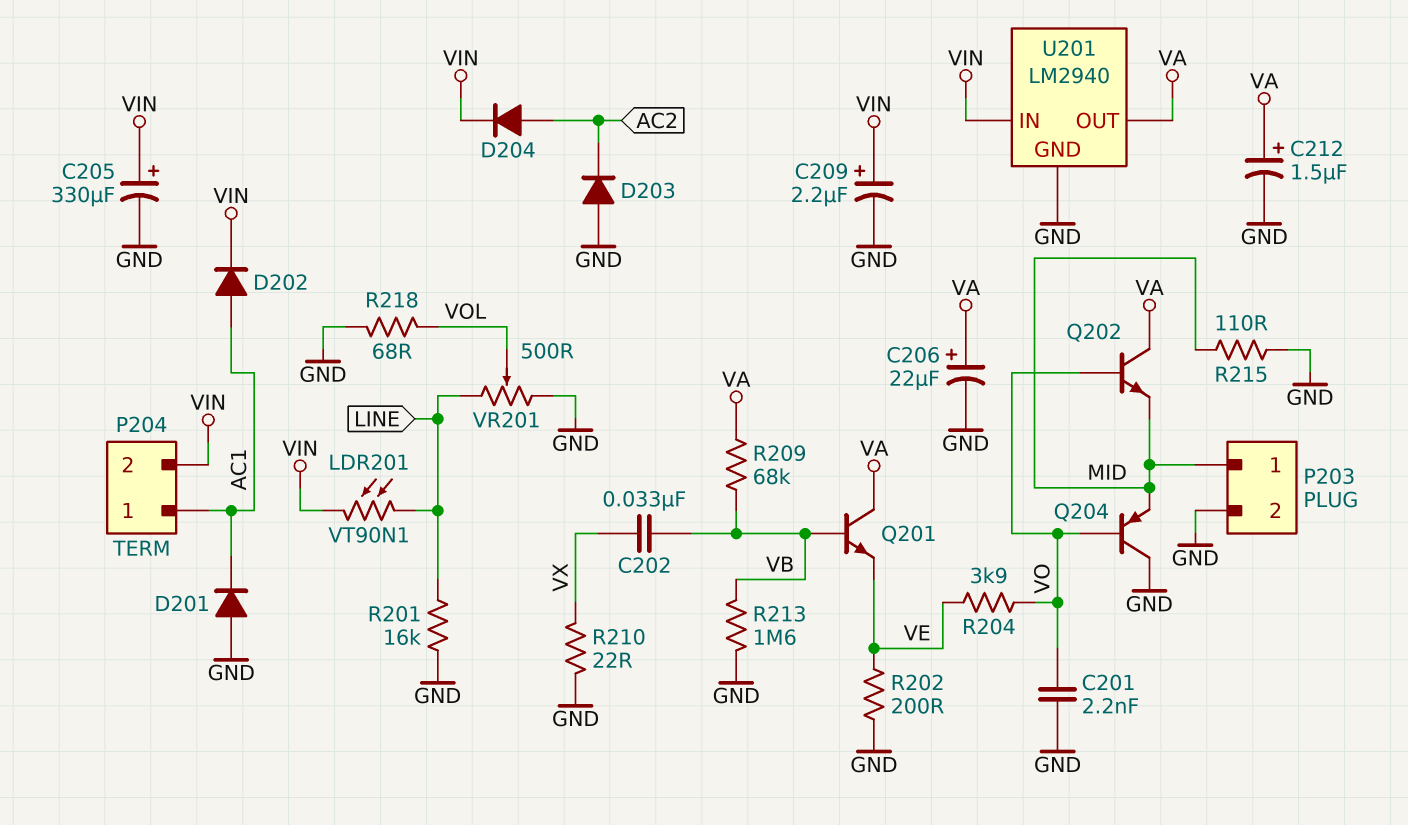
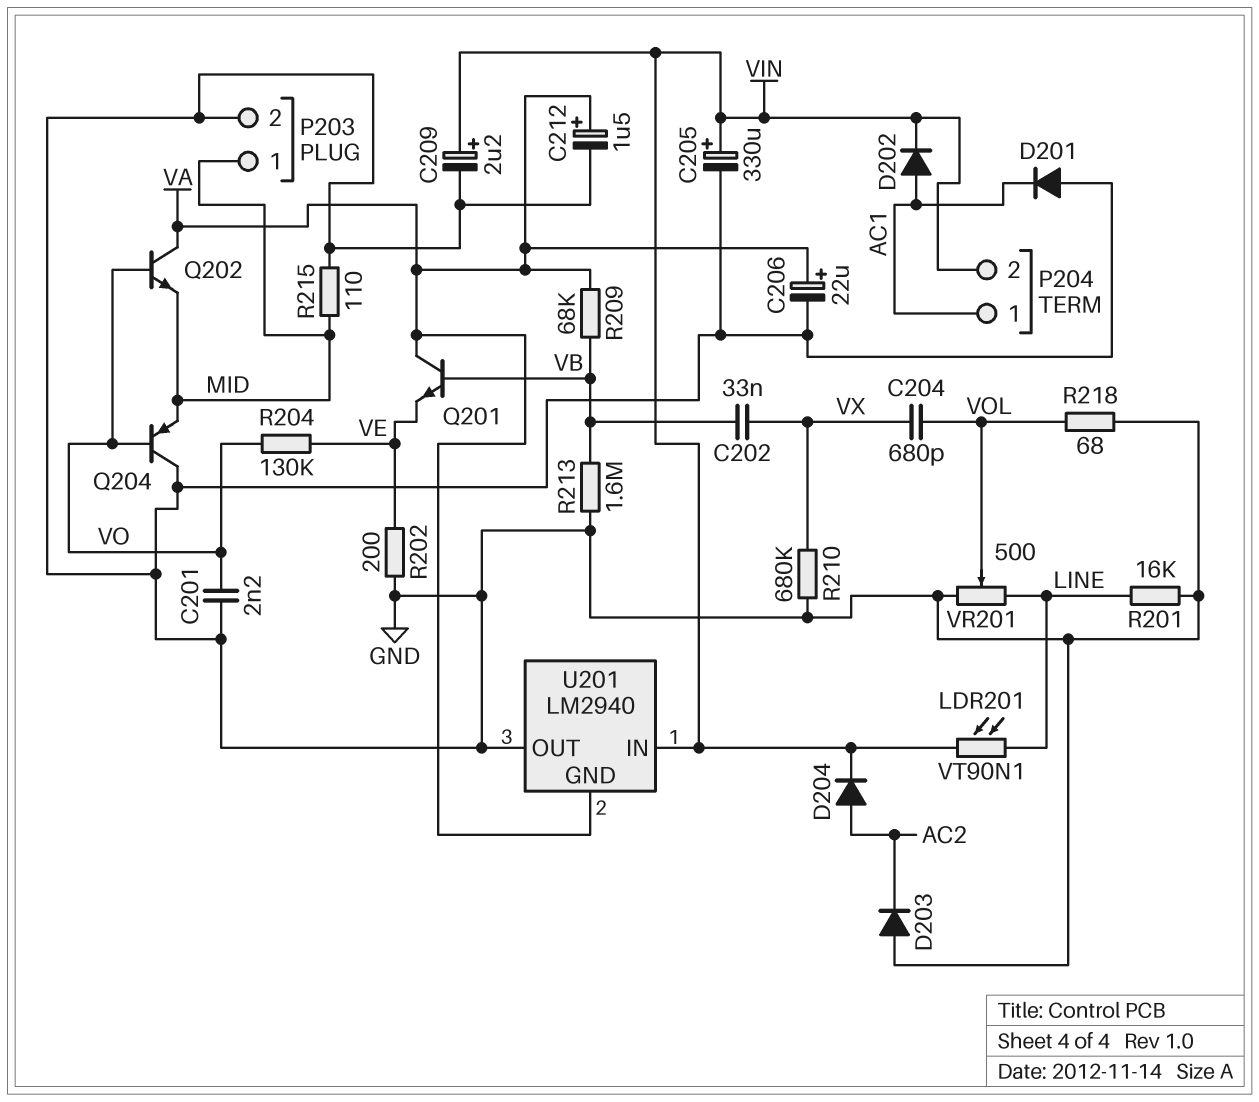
C204: none -> 680pF (VOL, VX)
R204: 3.9k (VE, VO) -> 130k (VE, VO)
R210: 22 (GND, VX) -> 680k (GND, VX)
U201 pin GND: GND -> VA
U201 pin OUT: VA -> GND

